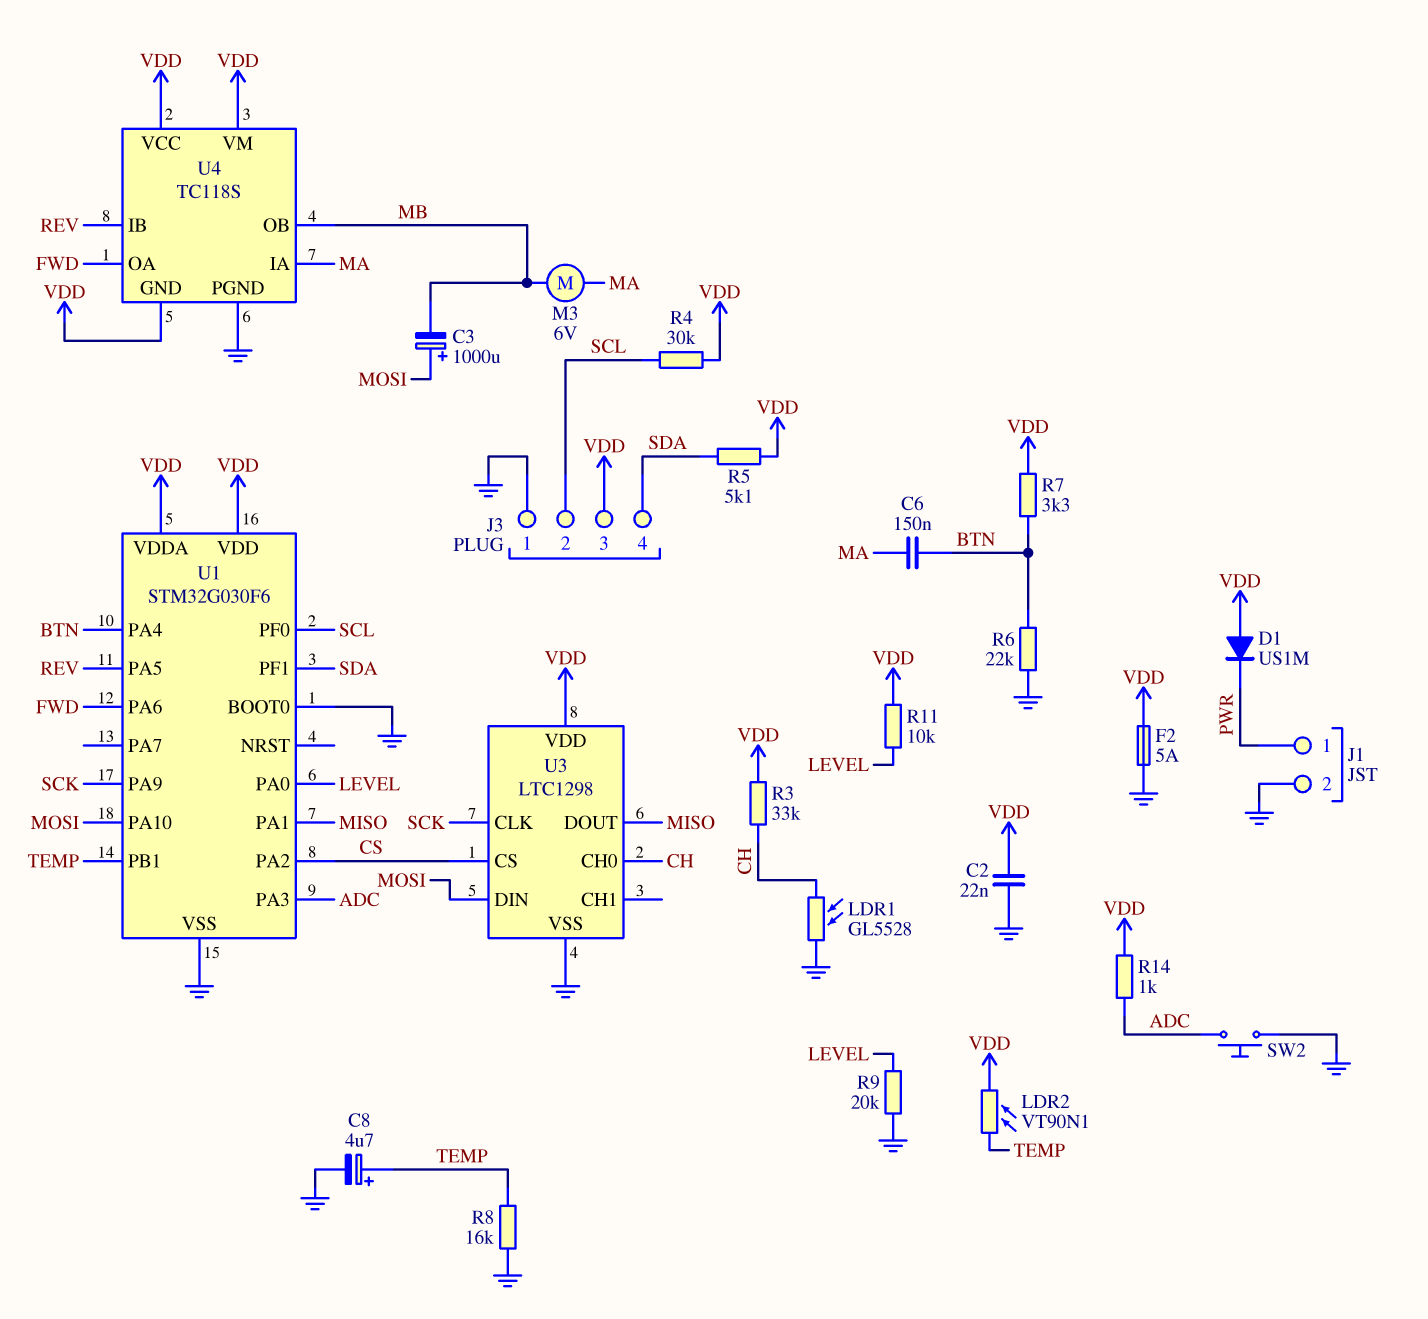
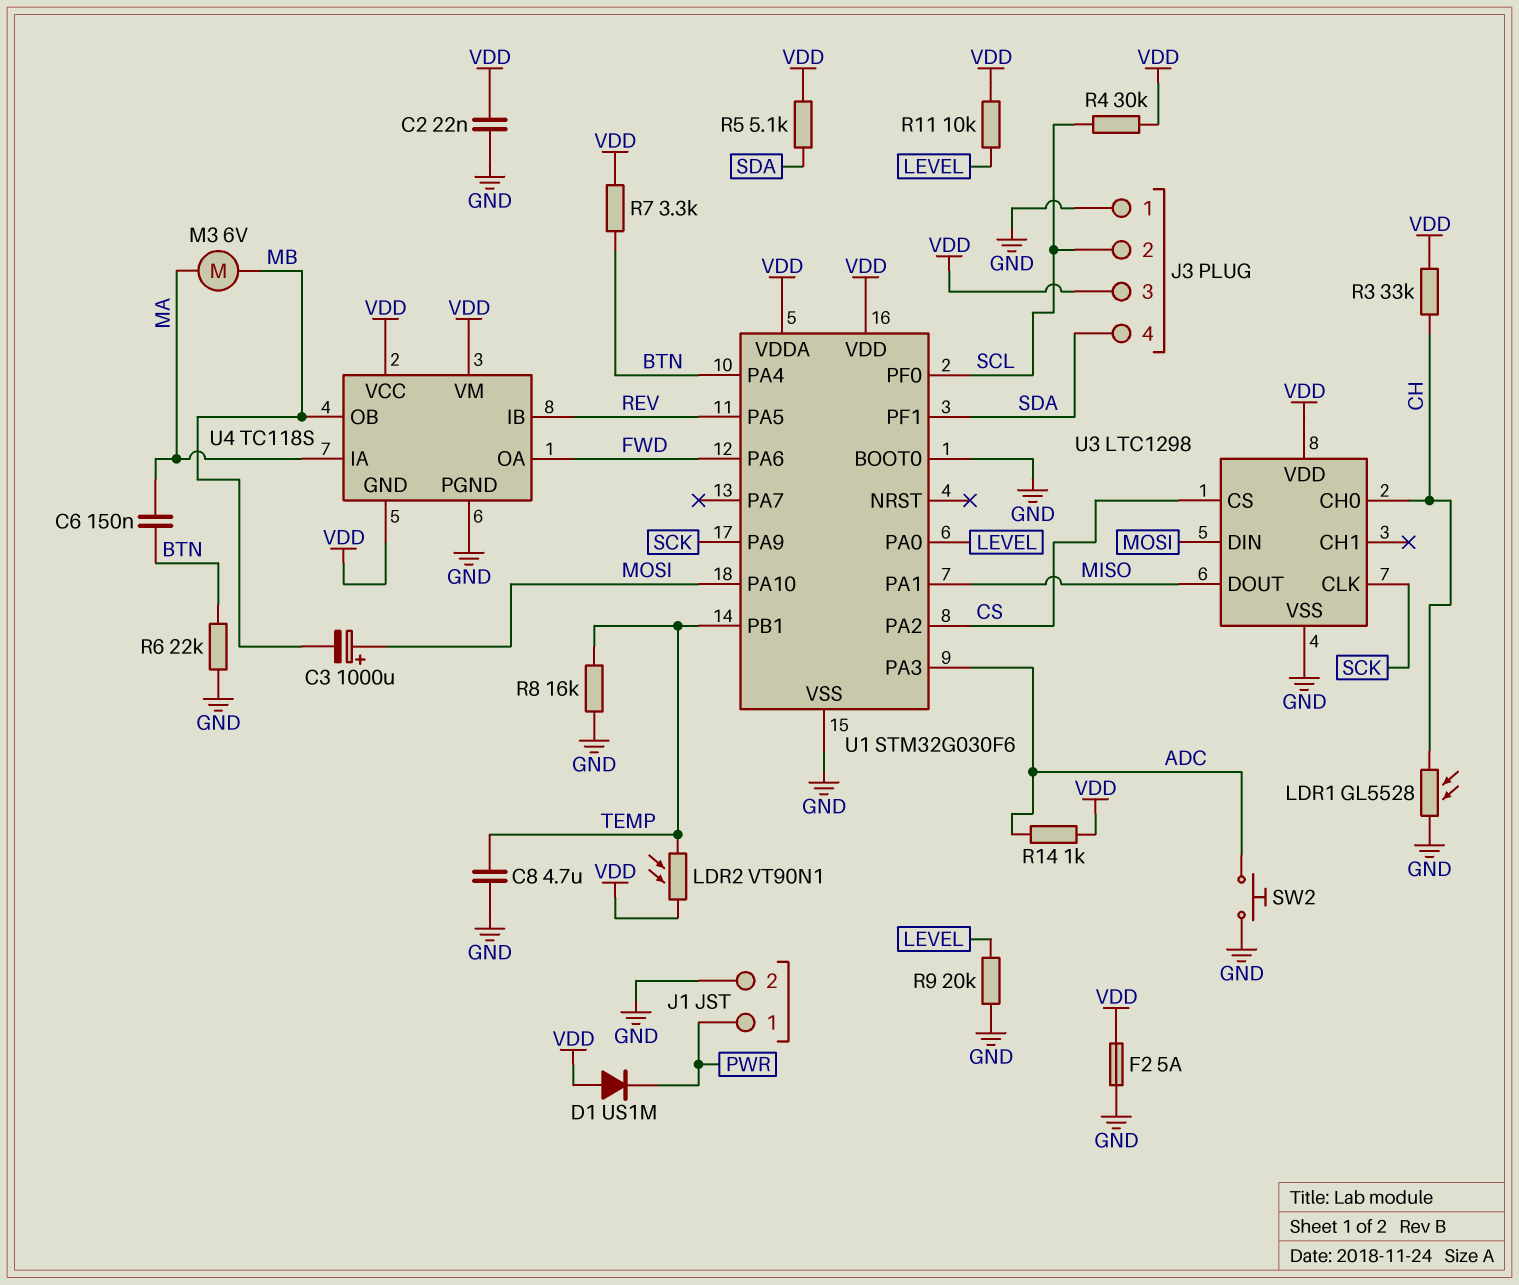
C8: 4.7uF (plus TEMP, minus GND) -> 4.7uF (GND, TEMP)

